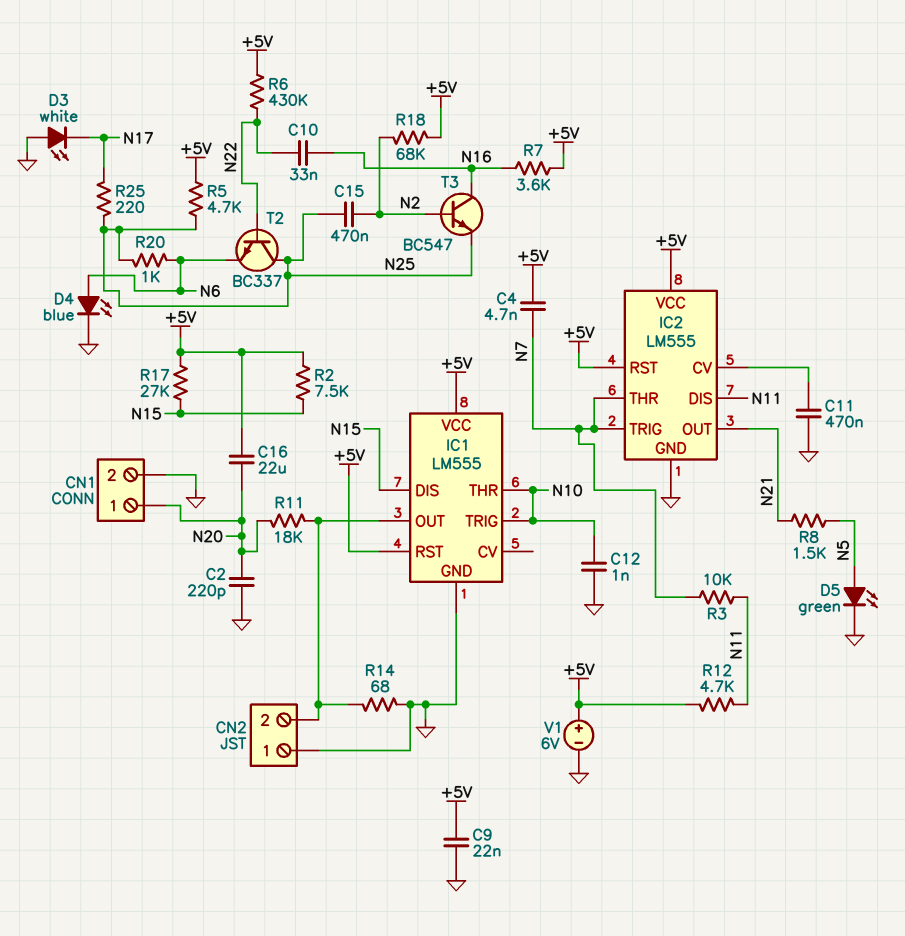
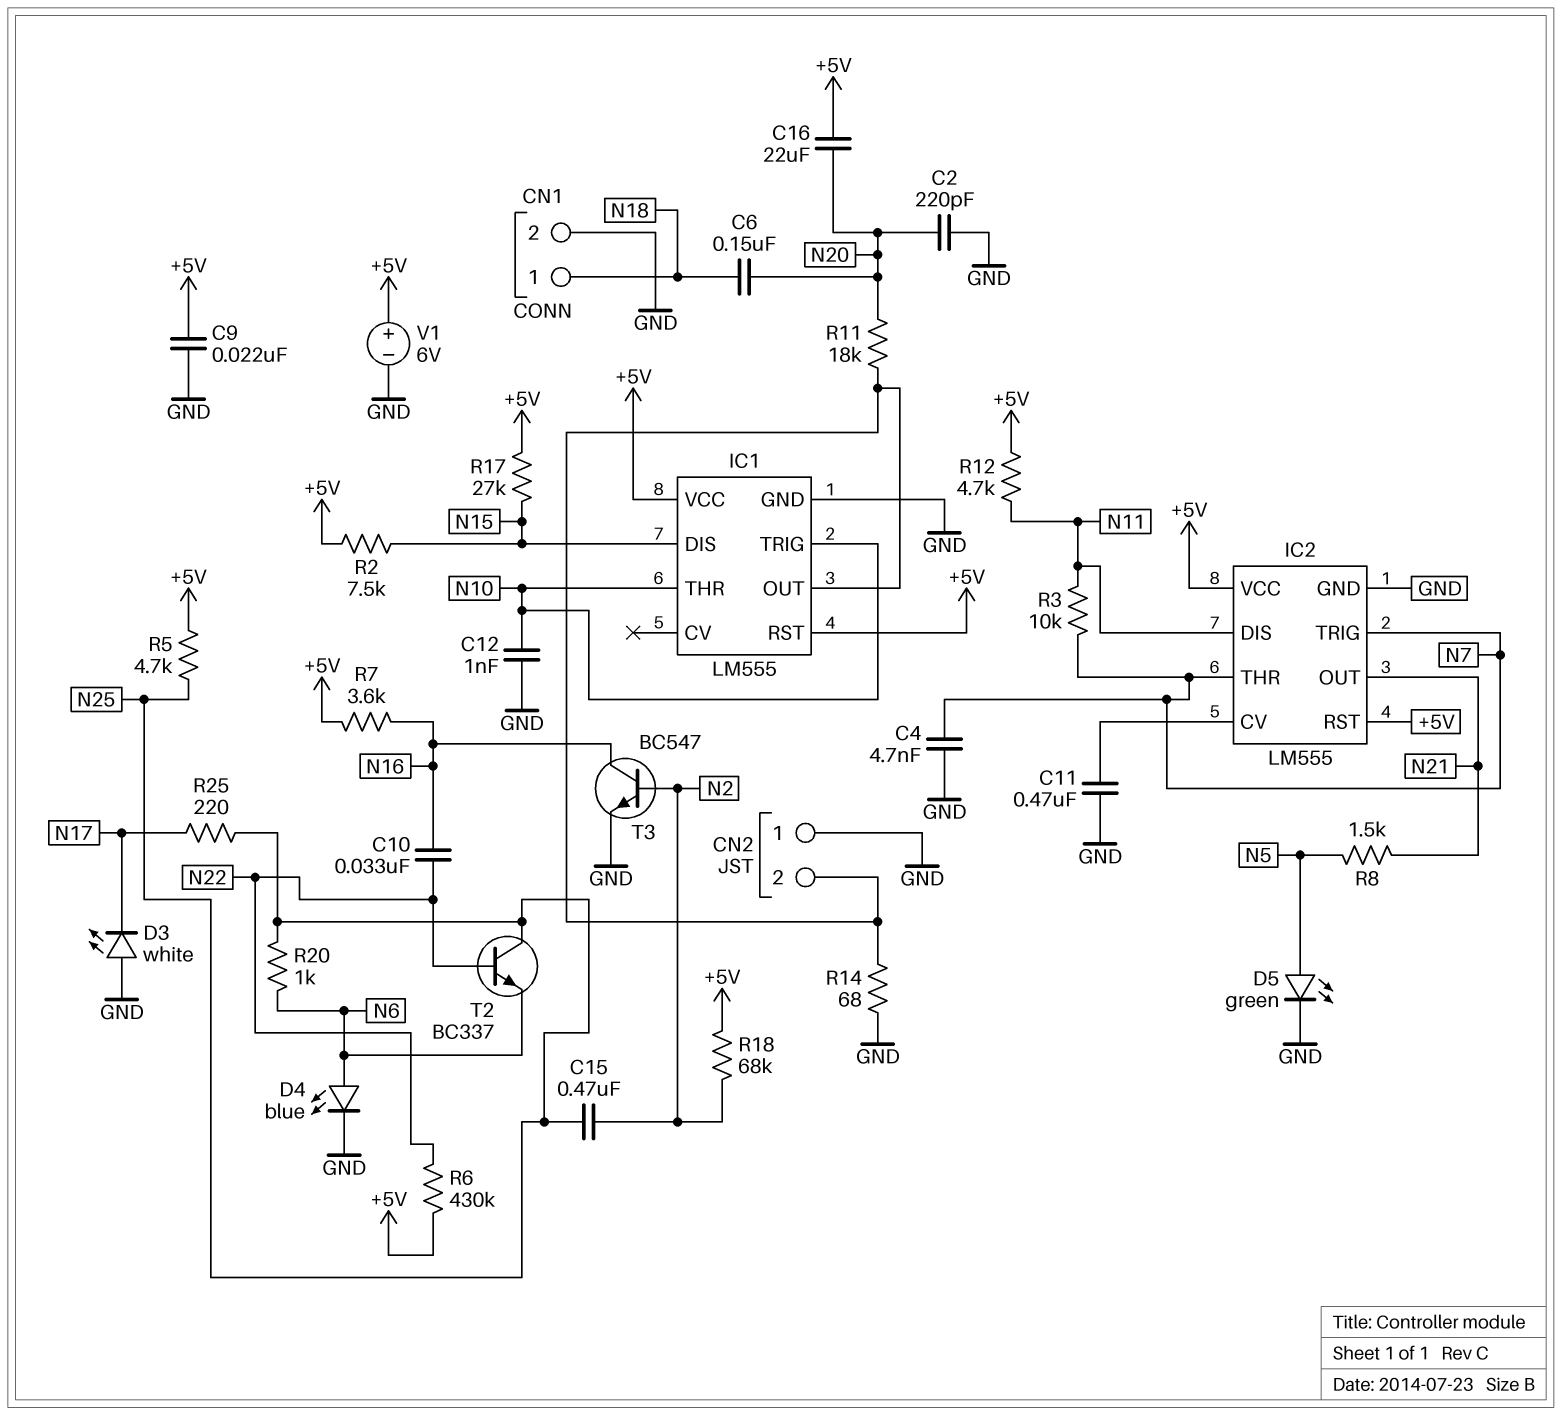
C4: 4.7nF (+5V, N7) -> 4.7nF (GND, N7)
C6: none -> 150nF (N18, N20)
CN1 pin 1: N20 -> N18
T3: NPN BC547 (B N2, C N16, E N25) -> NPN BC547 (B N2, C N16, E GND)

